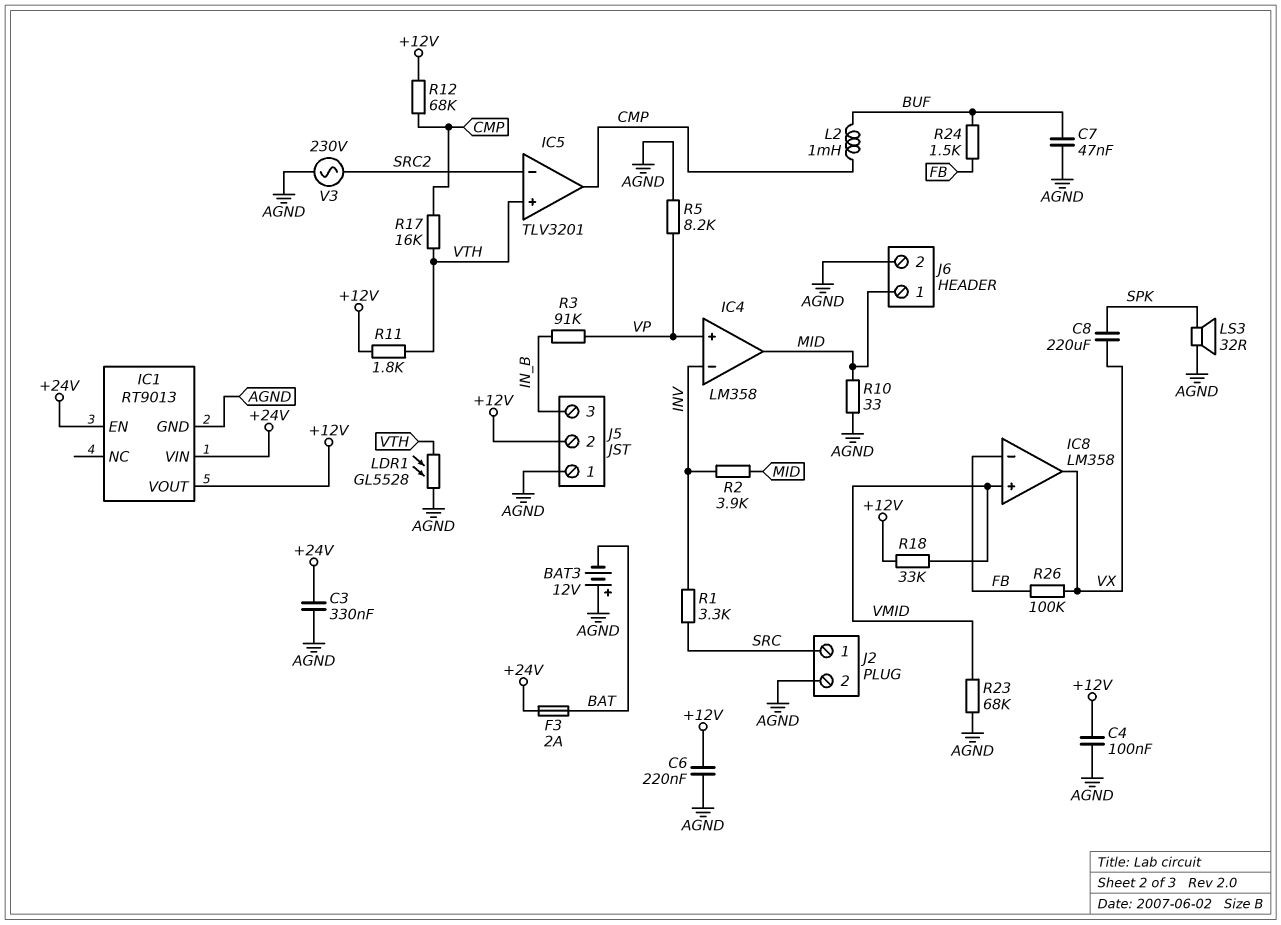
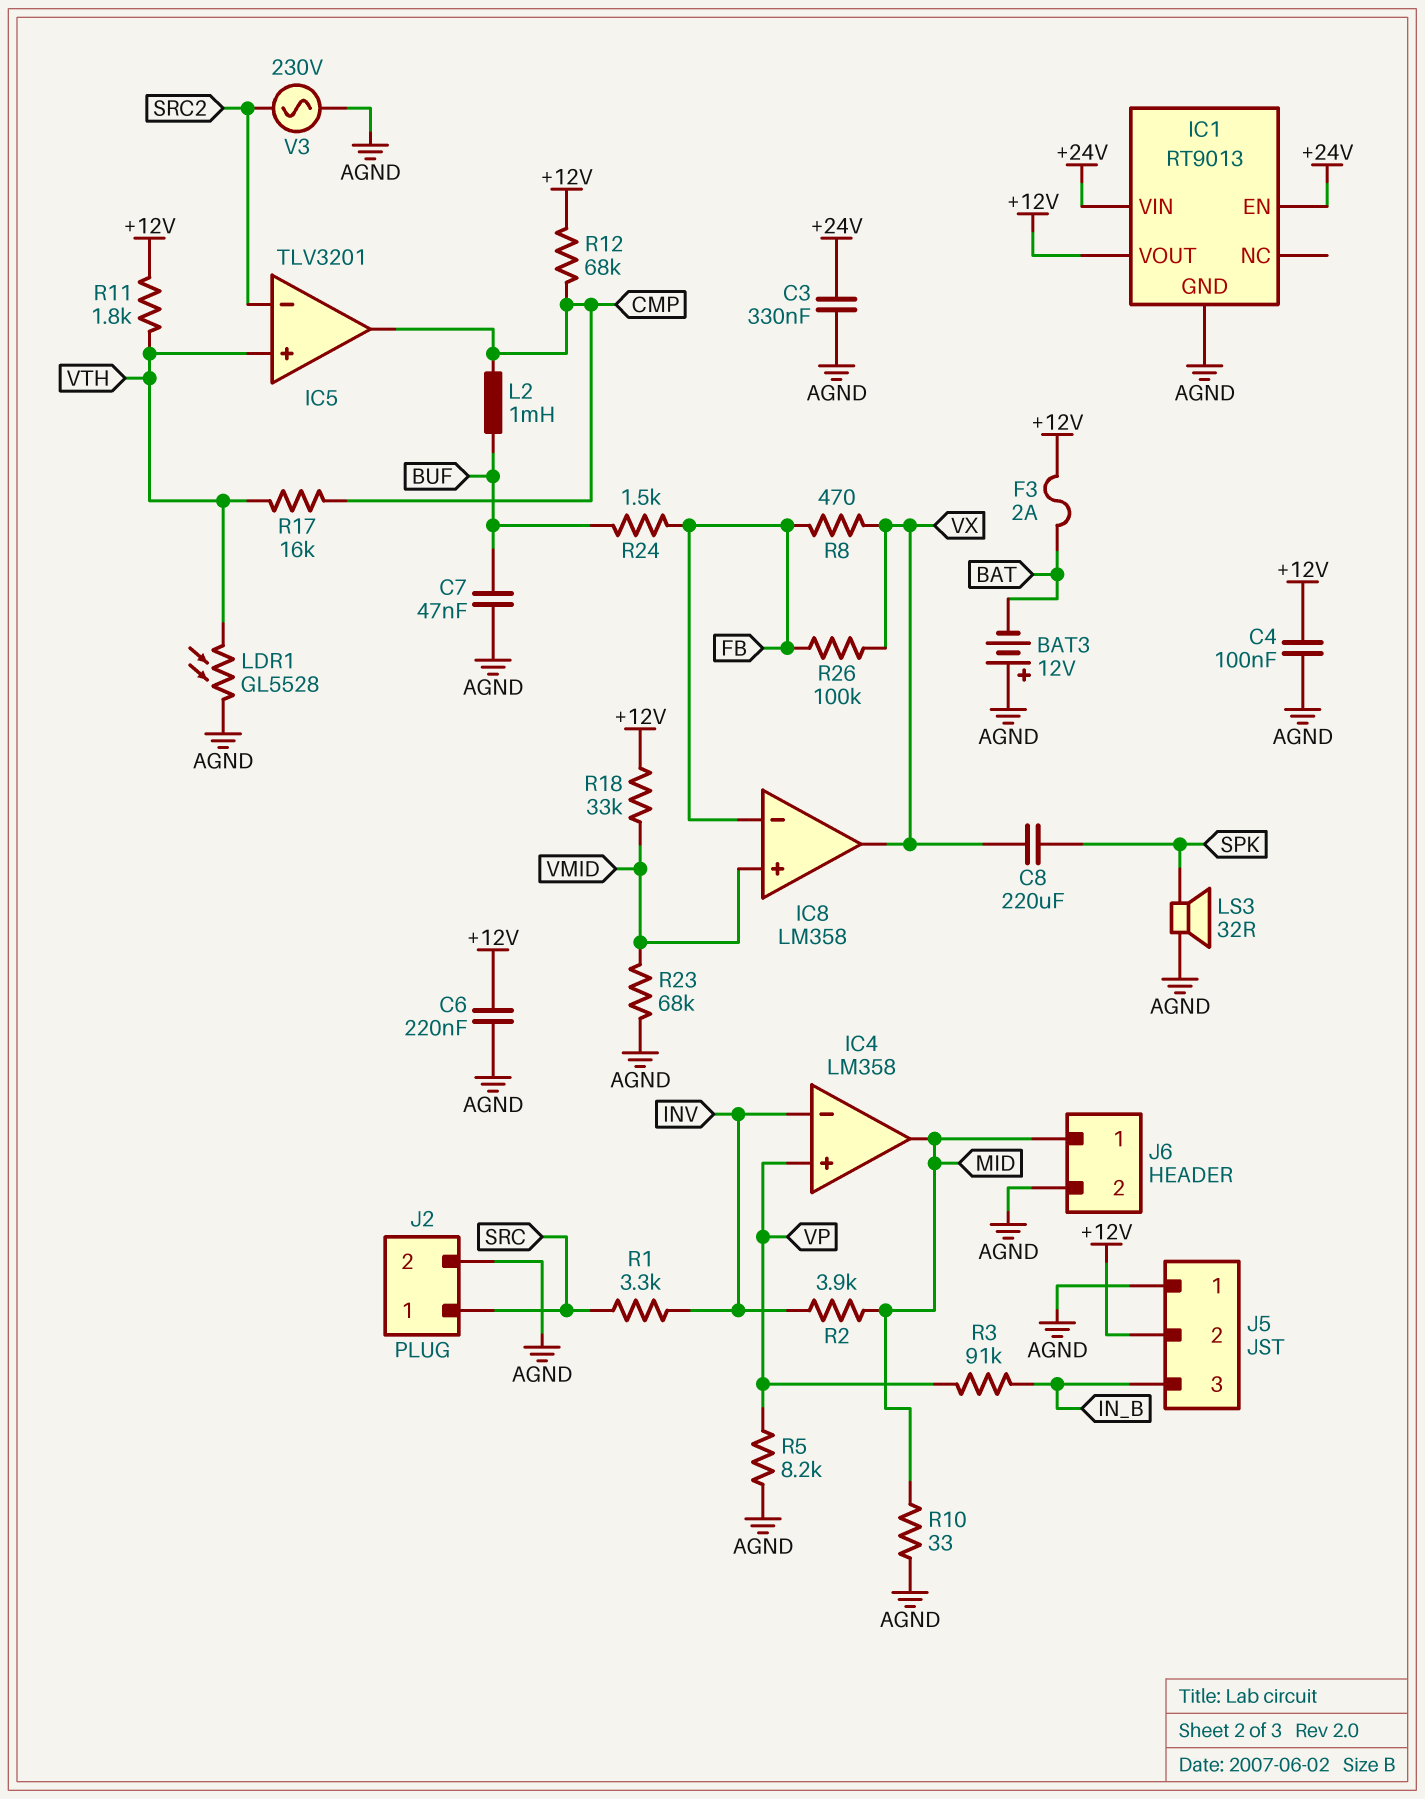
F3: 2A (+24V, BAT) -> 2A (+12V, BAT)
R8: none -> 470 (FB, VX)

